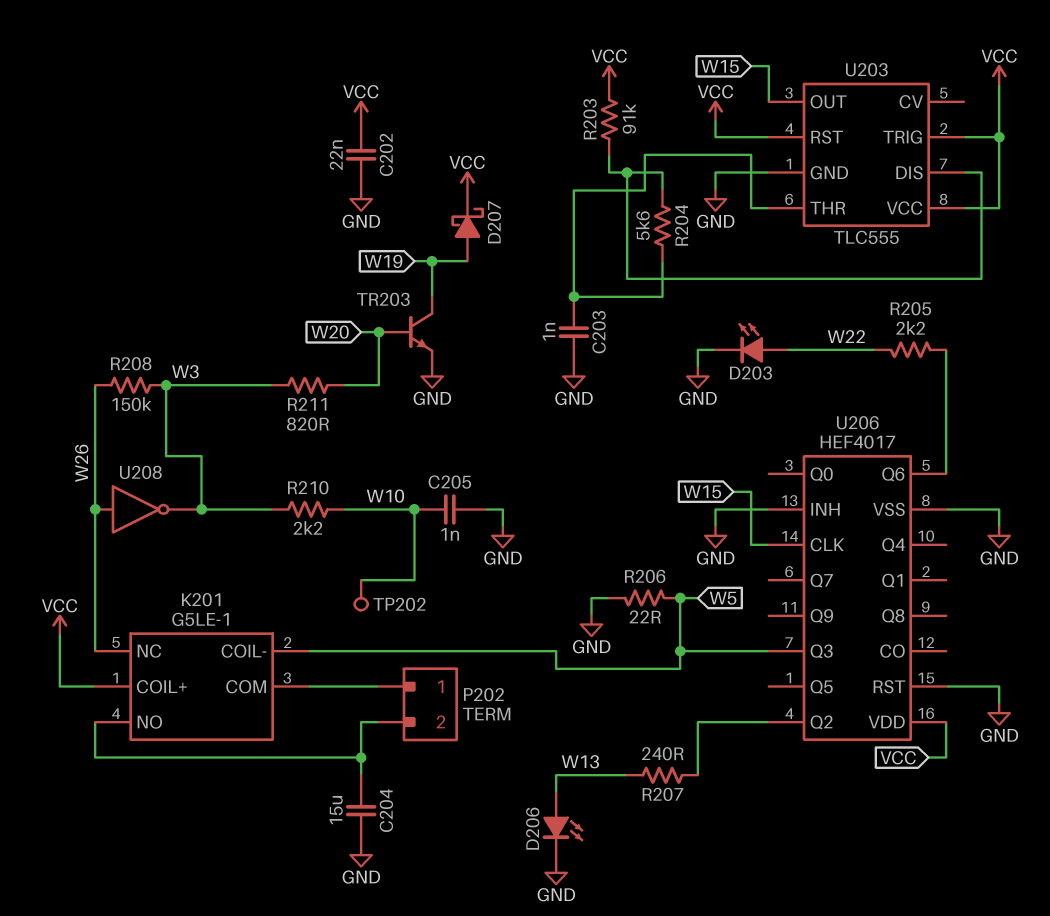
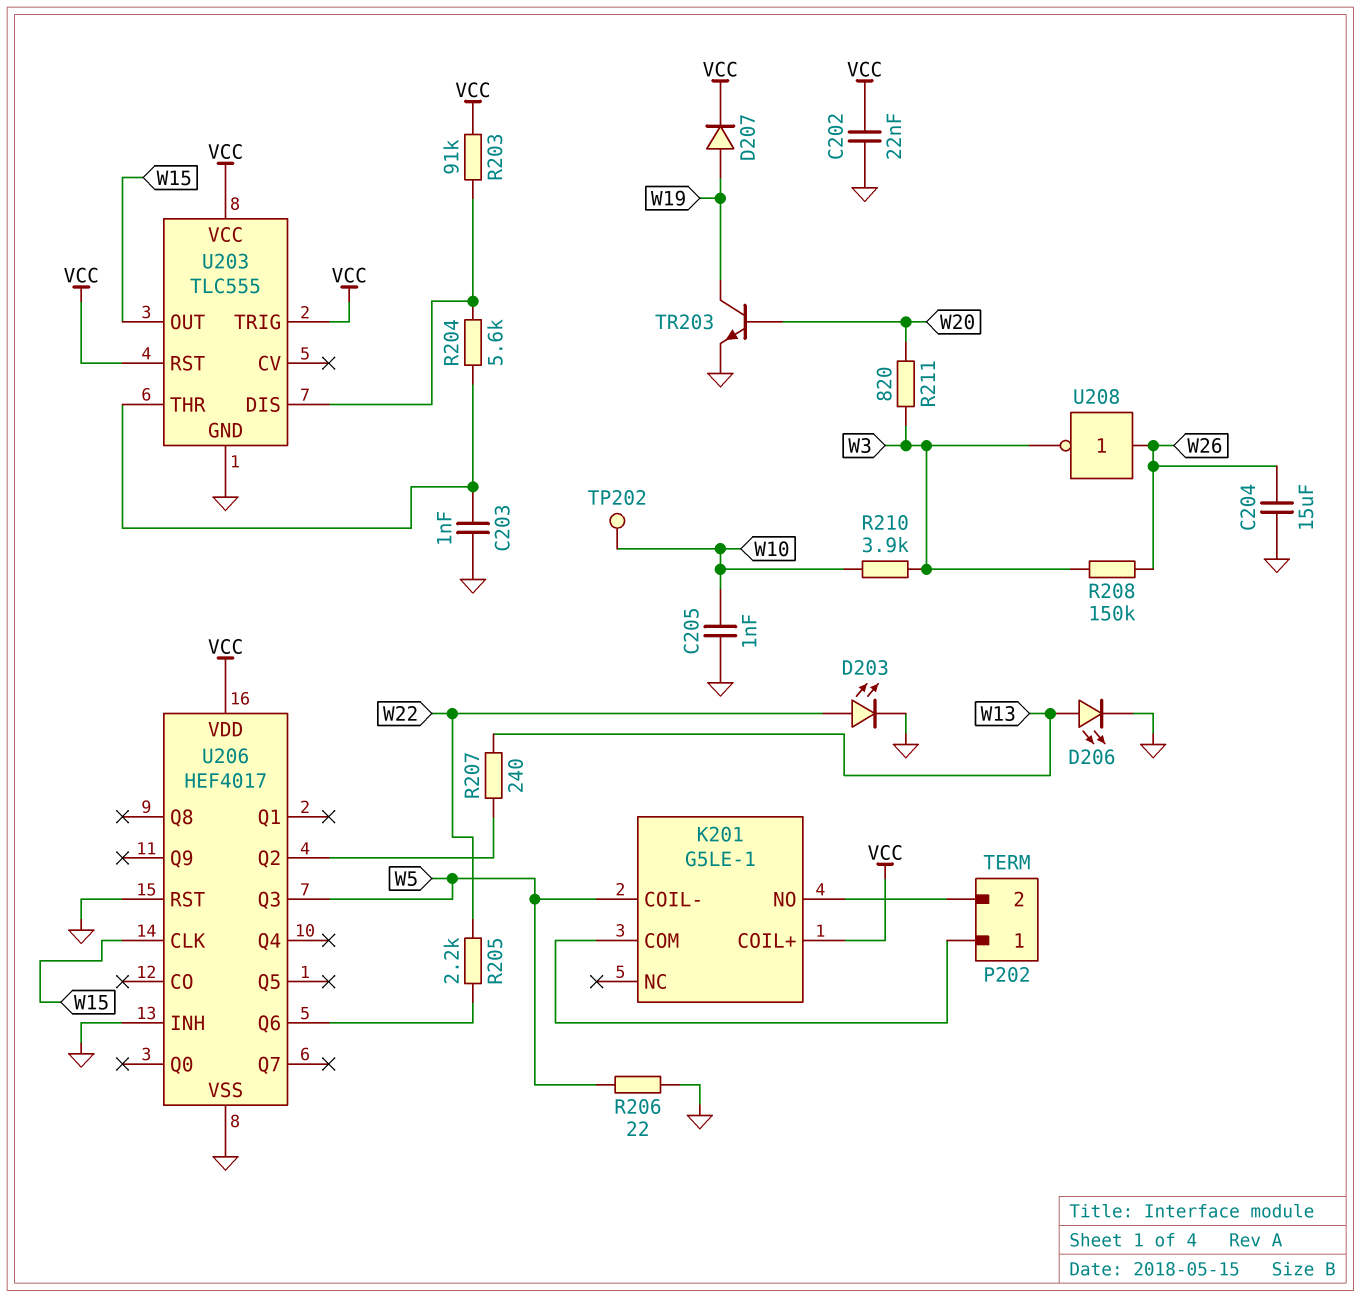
C204: 15uF (GND, K201/NO) -> 15uF (GND, W26)
D207: schottky (A W19, K VCC) -> diode (A W19, K VCC)
K201 pin NC: W26 -> none
R210: 2.2k (W3, W10) -> 3.9k (W3, W10)

